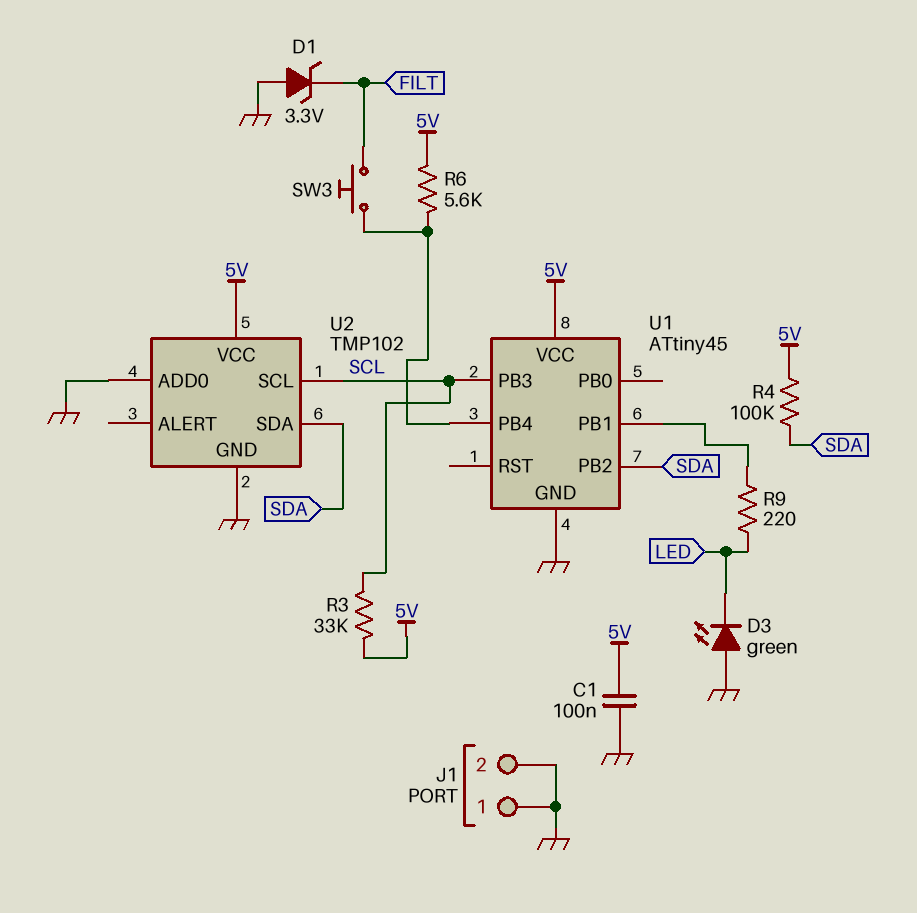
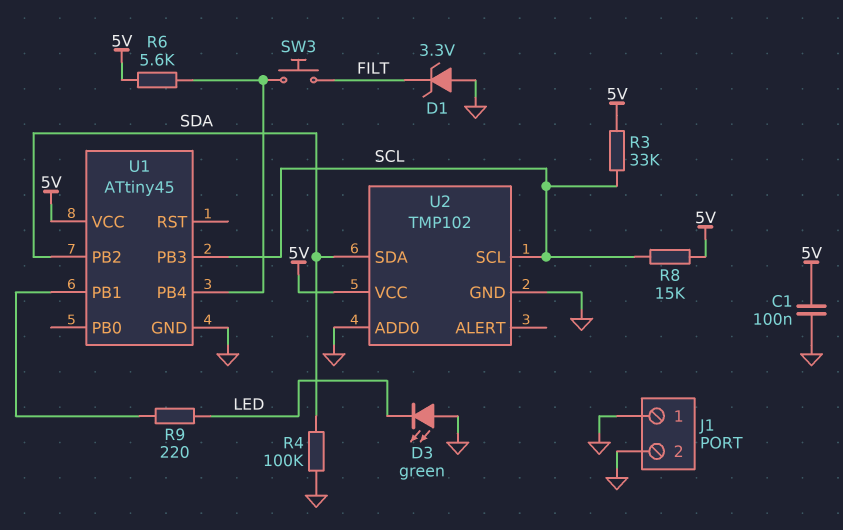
R4: 100k (5V, SDA) -> 100k (GND, SDA)
R8: none -> 15k (5V, SCL)

